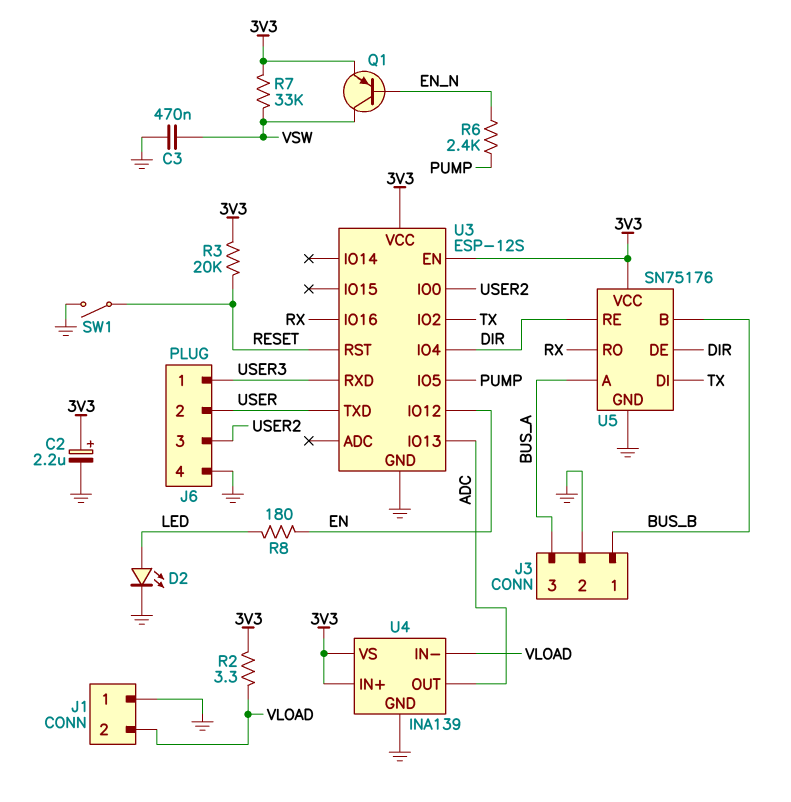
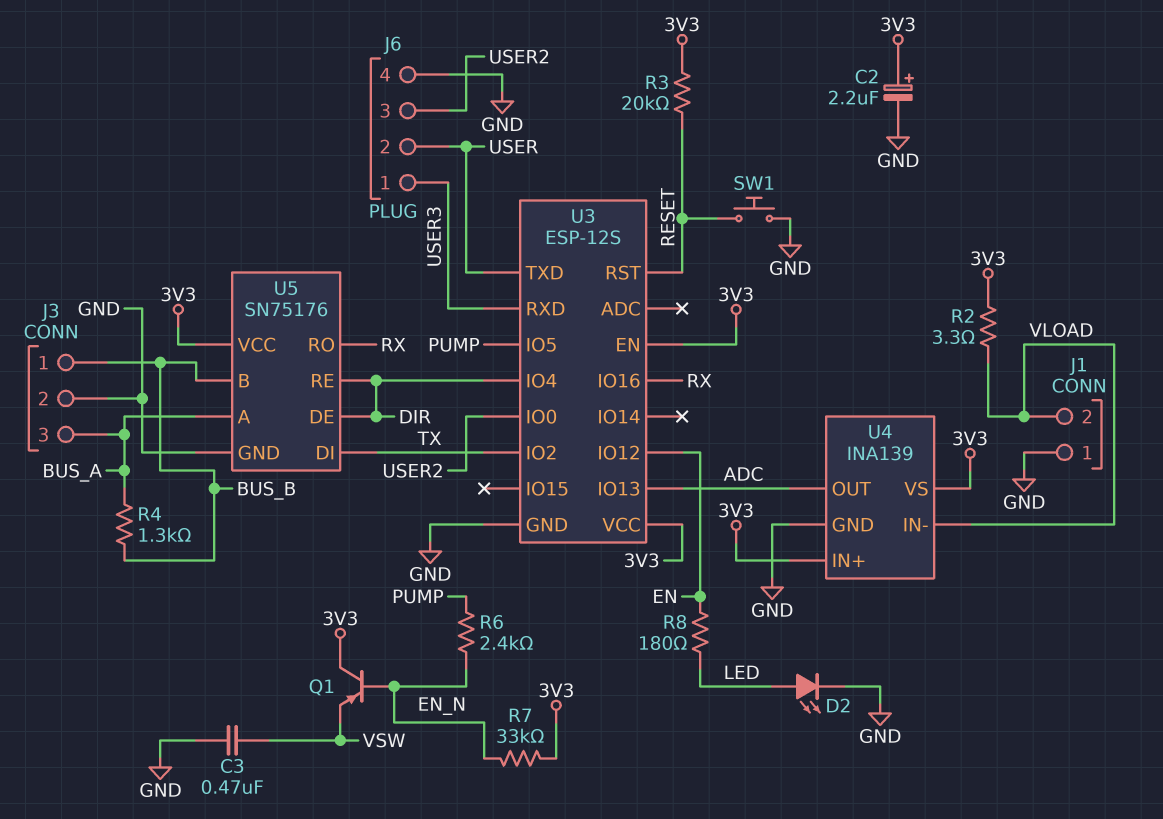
Q1: PNP (B EN_N, C VSW, E 3V3) -> PNP (B EN_N, C 3V3, E VSW)
R4: none -> 1.3k (BUS_A, BUS_B)
R7: 33k (3V3, VSW) -> 33k (3V3, EN_N)
SW1: switch (GND, RESET) -> button (GND, RESET)

